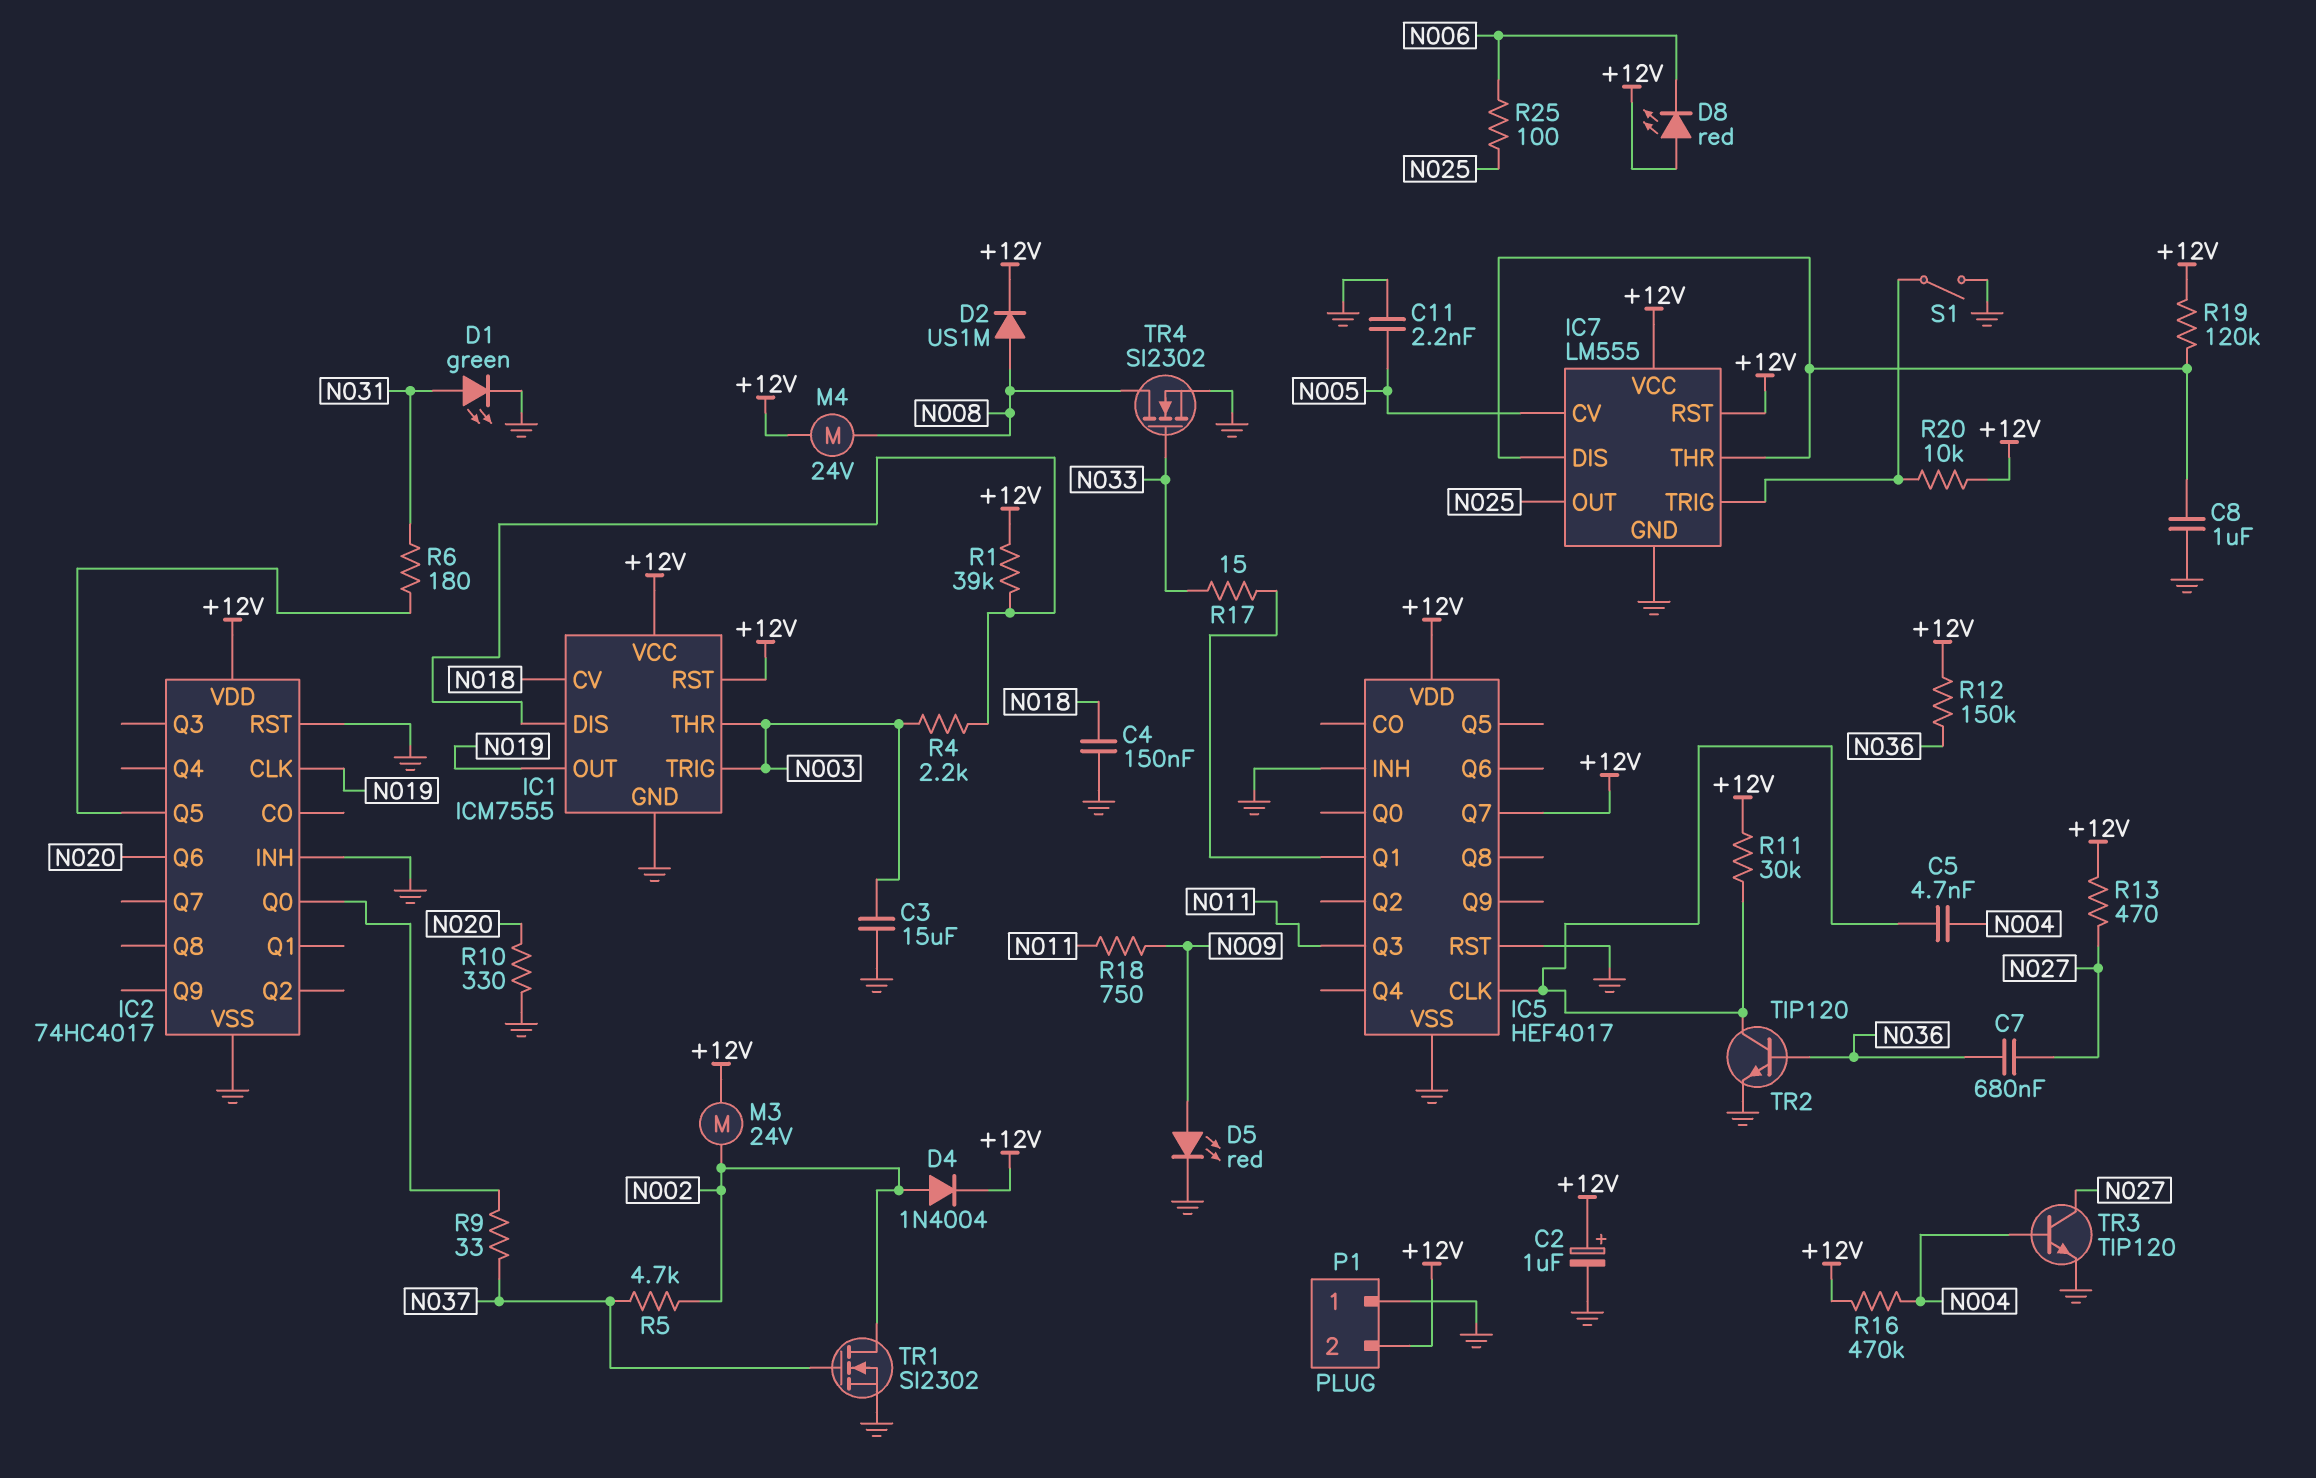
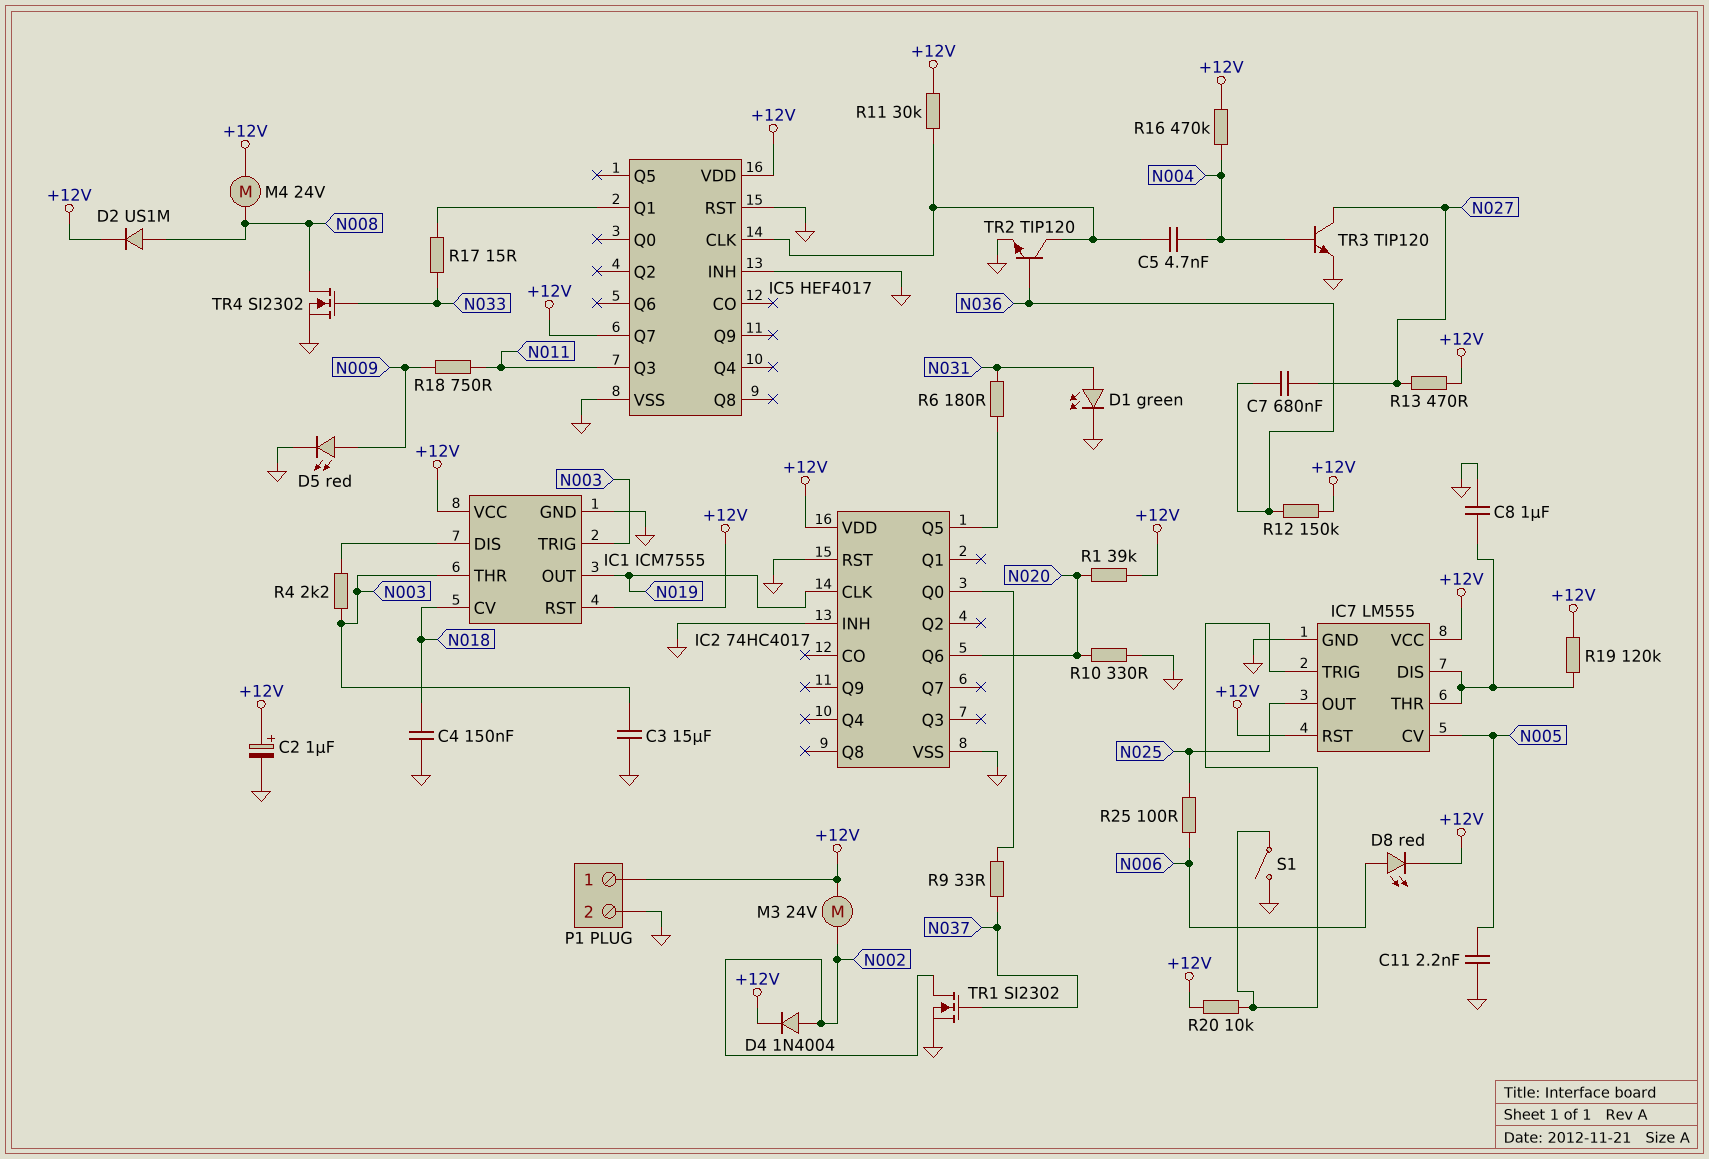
D8: LED red (A +12V, K N006) -> LED red (A N006, K +12V)
P1 pin 1: GND -> +12V
P1 pin 2: +12V -> GND
R1: 39k (+12V, IC1/DIS) -> 39k (+12V, N020)
R5: 4.7k (N002, N037) -> none

